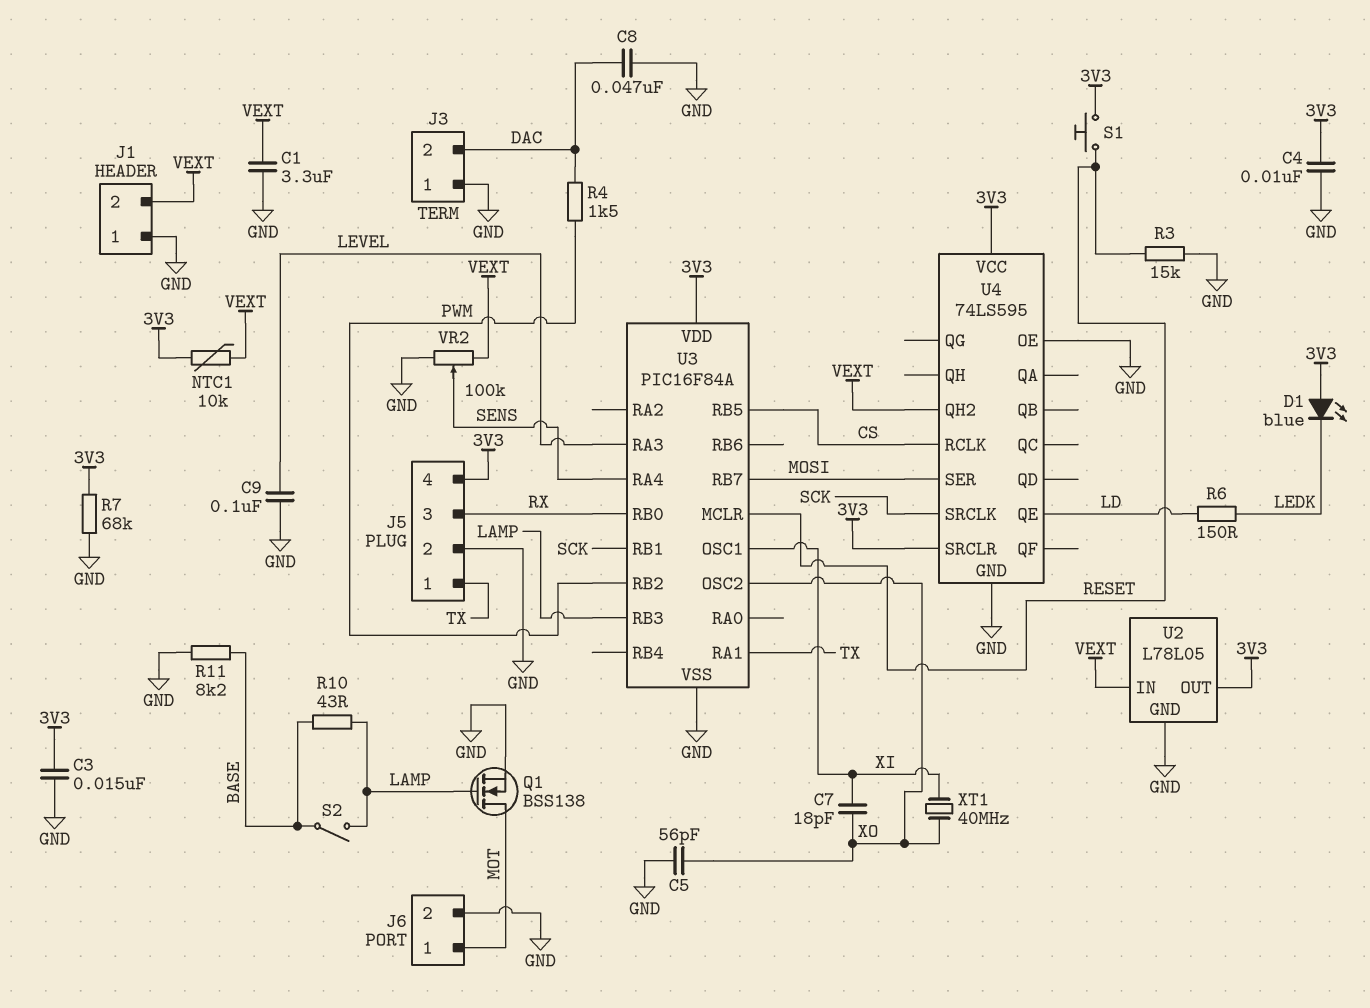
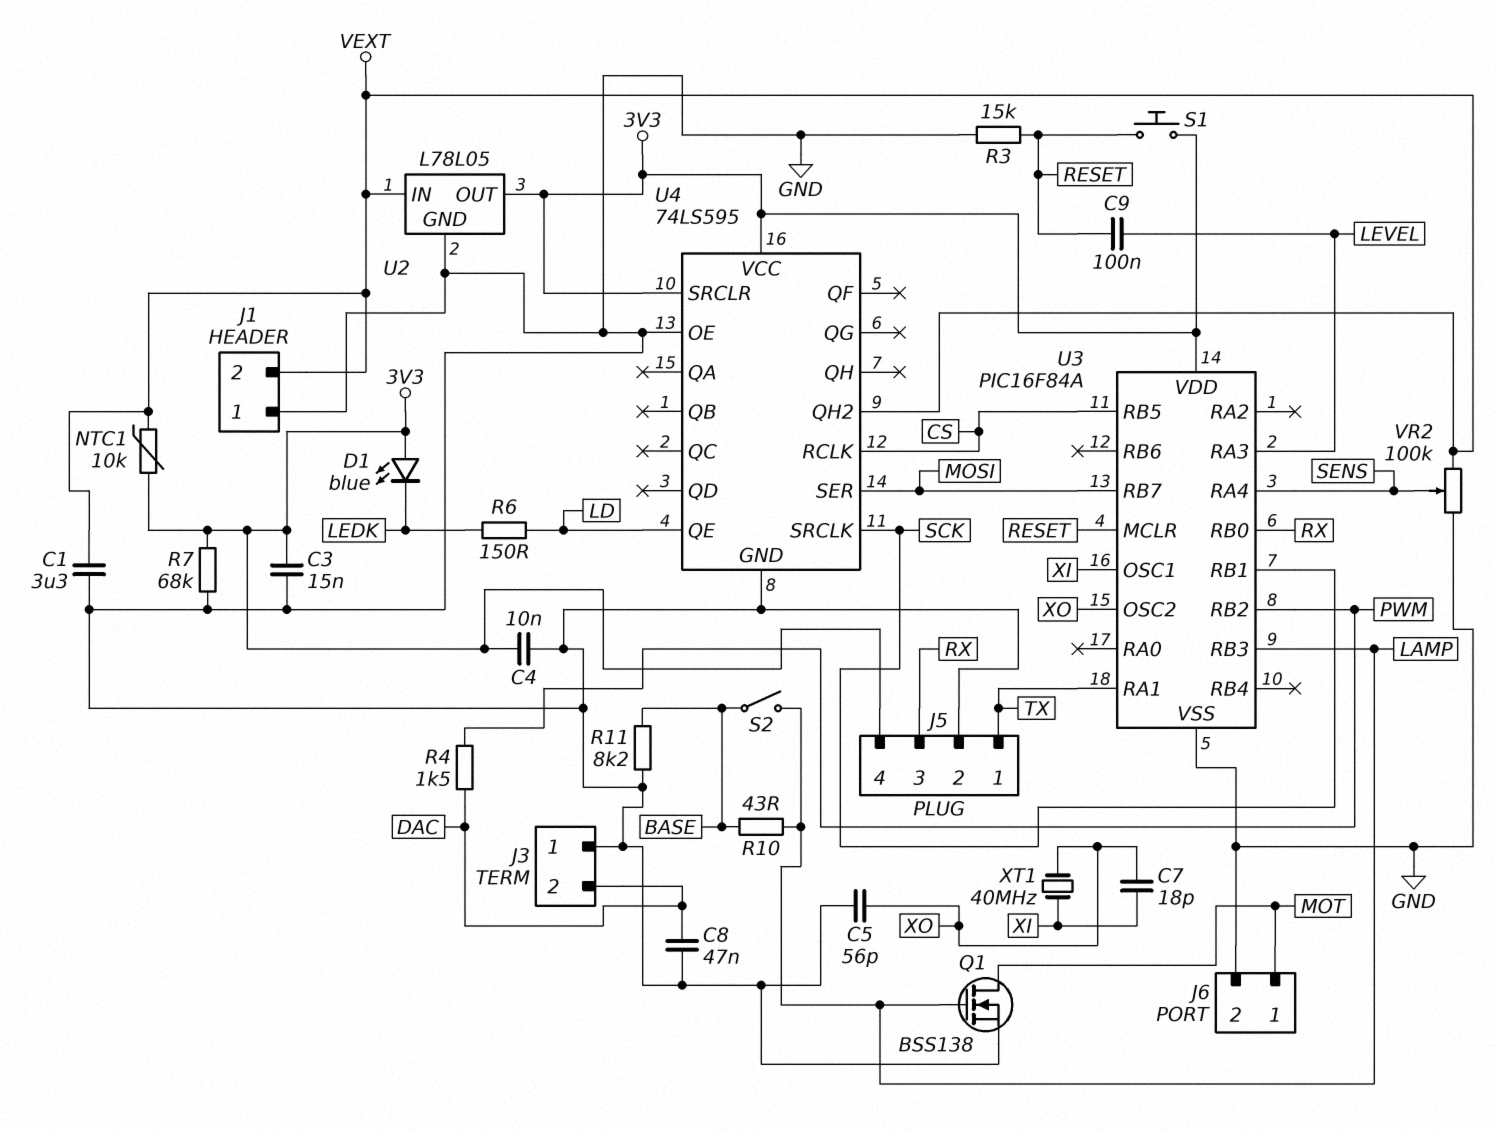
C9: 100nF (GND, LEVEL) -> 100nF (LEVEL, RESET)

